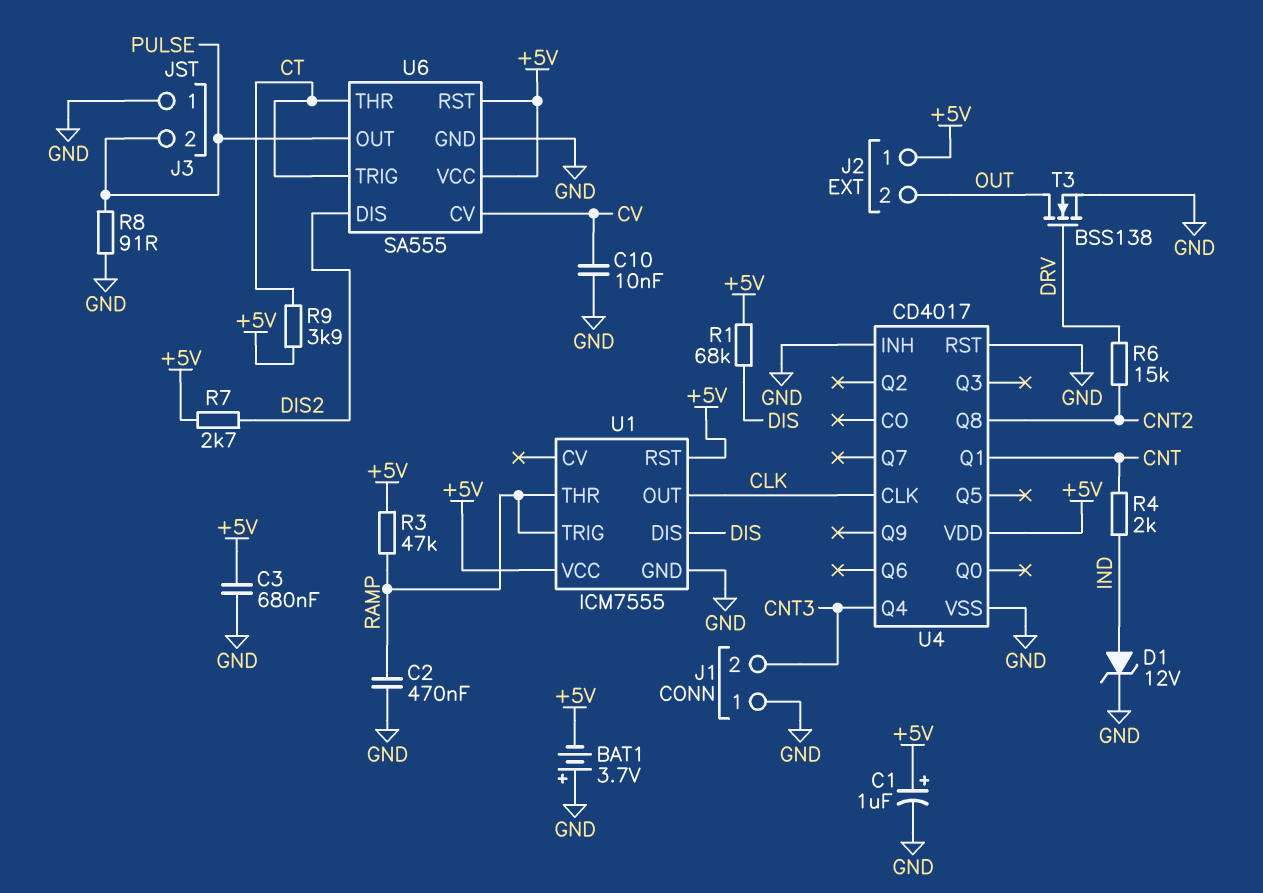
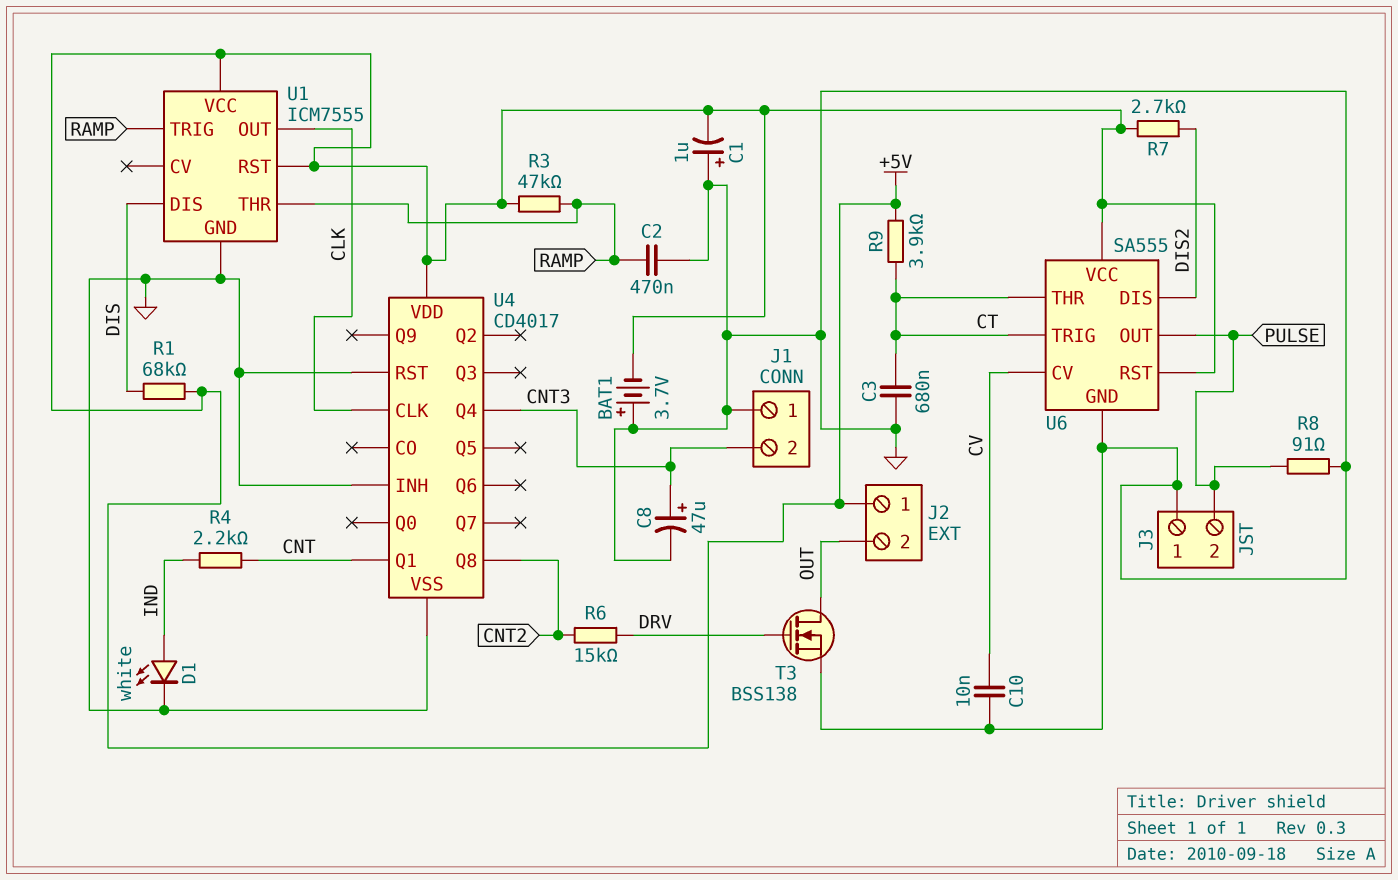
C1: 1uF (plus +5V, minus GND) -> 1uF (plus GND, minus +5V)
C3: 680nF (+5V, GND) -> 680nF (CT, GND)
C8: none -> 47uF (plus CNT3, minus GND)
D1: zener 12V (A IND, K GND) -> LED white (A IND, K GND)
R4: 2k (CNT, IND) -> 2.2k (CNT, IND)

